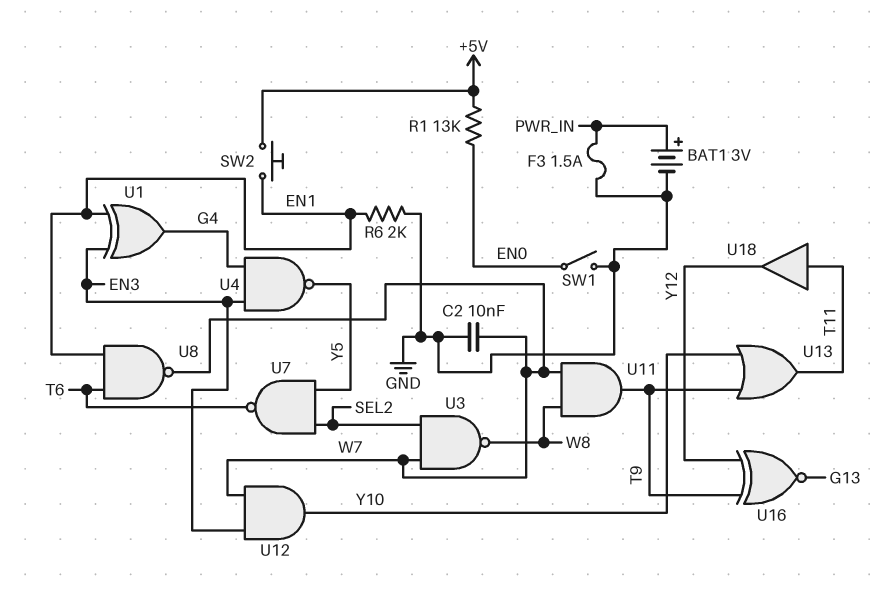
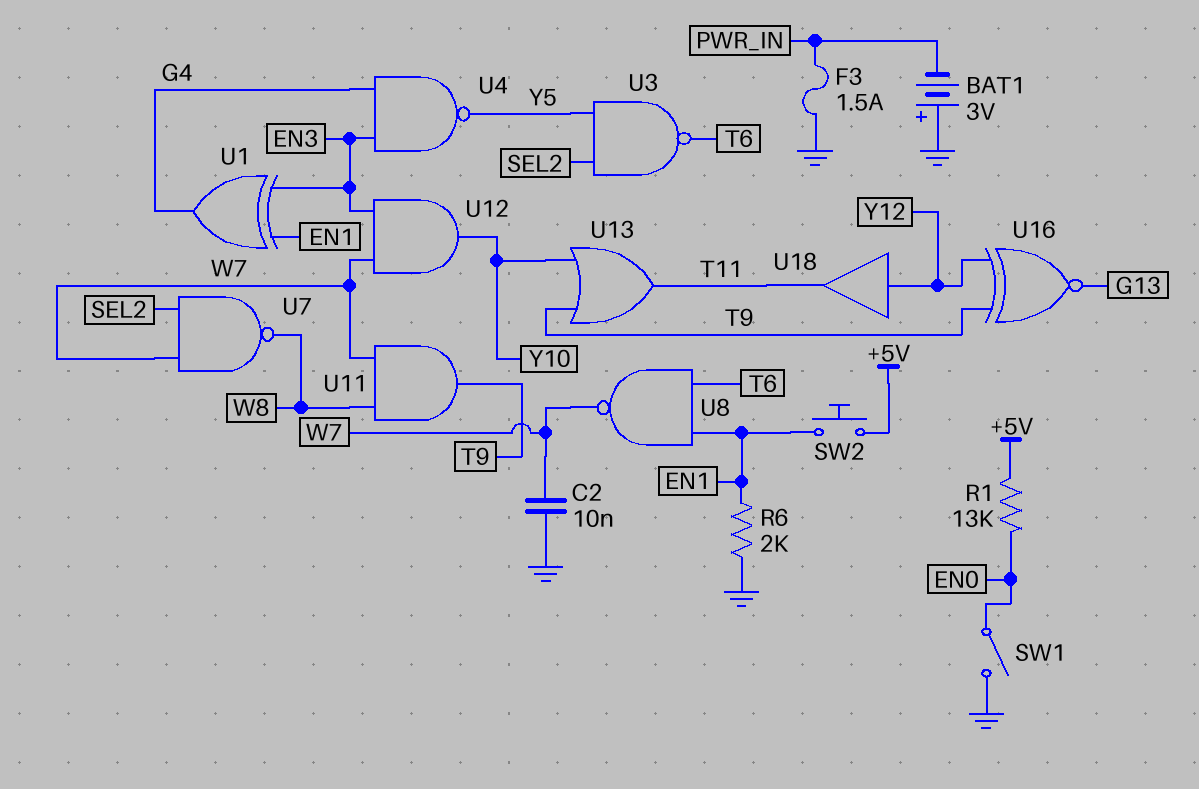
BAT1: 3V (plus PWR_IN, minus GND) -> 3V (plus GND, minus PWR_IN)
U3: NAND (in SEL2, in W7, out W8) -> NAND (in SEL2, in Y5, out T6)
U7: NAND (in SEL2, in Y5, out T6) -> NAND (in SEL2, in W7, out W8)
U18: buffer (in T11, out Y12) -> buffer (in Y12, out T11)

